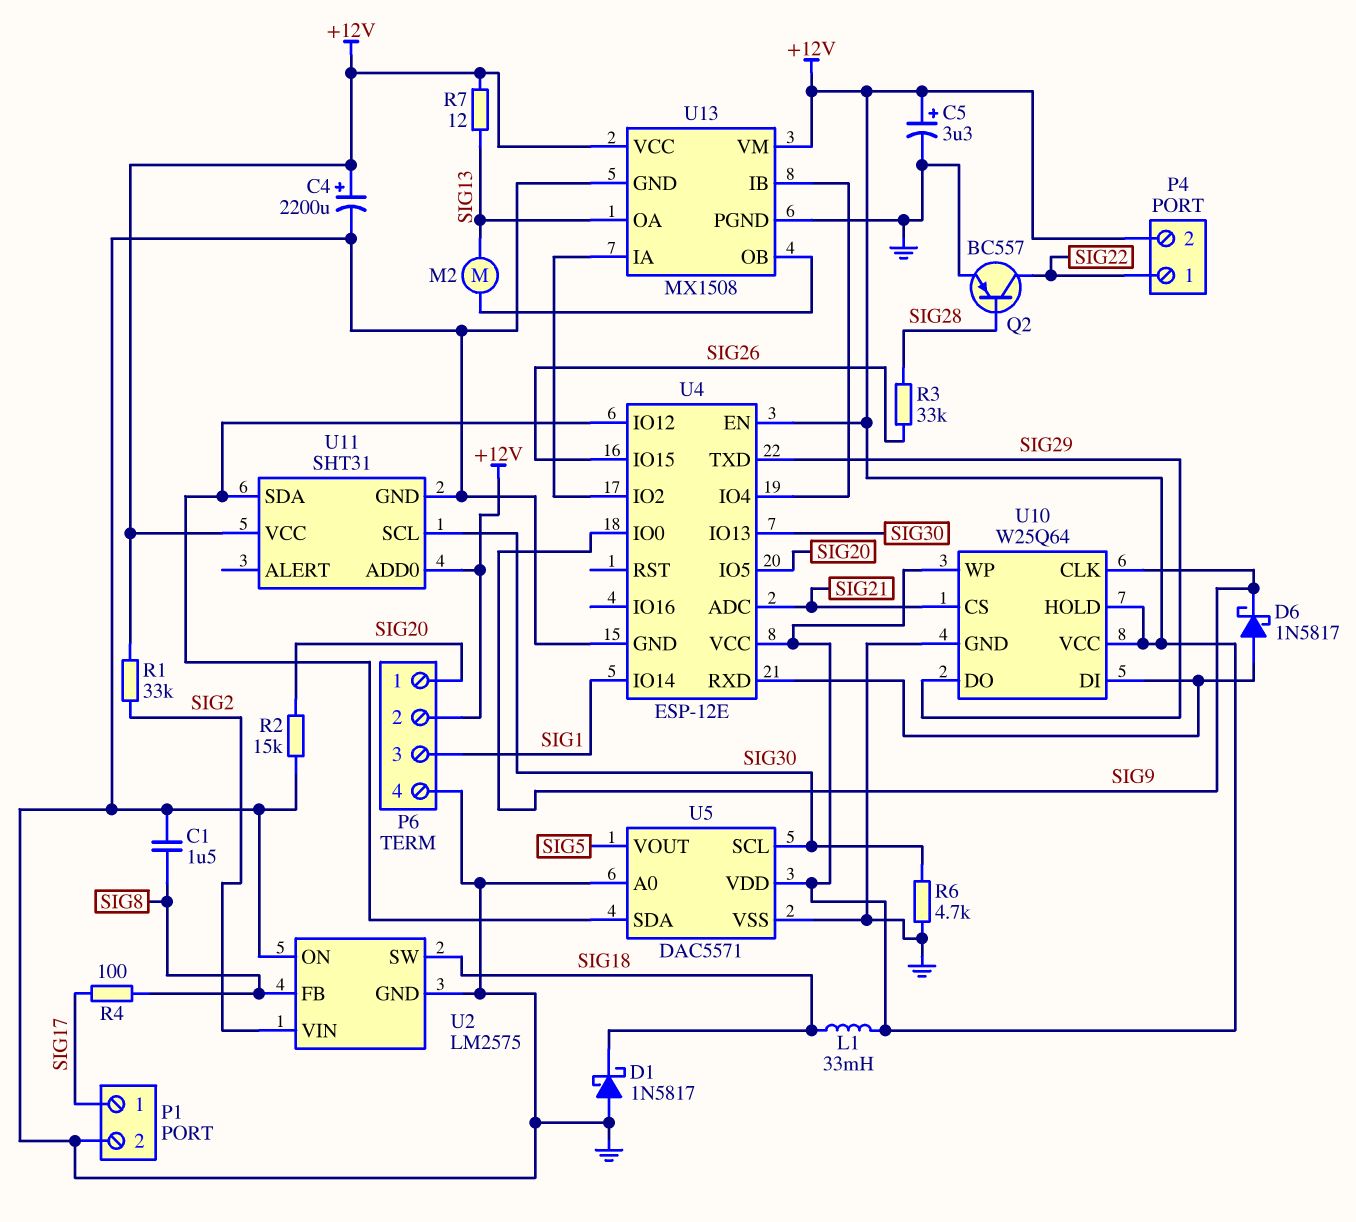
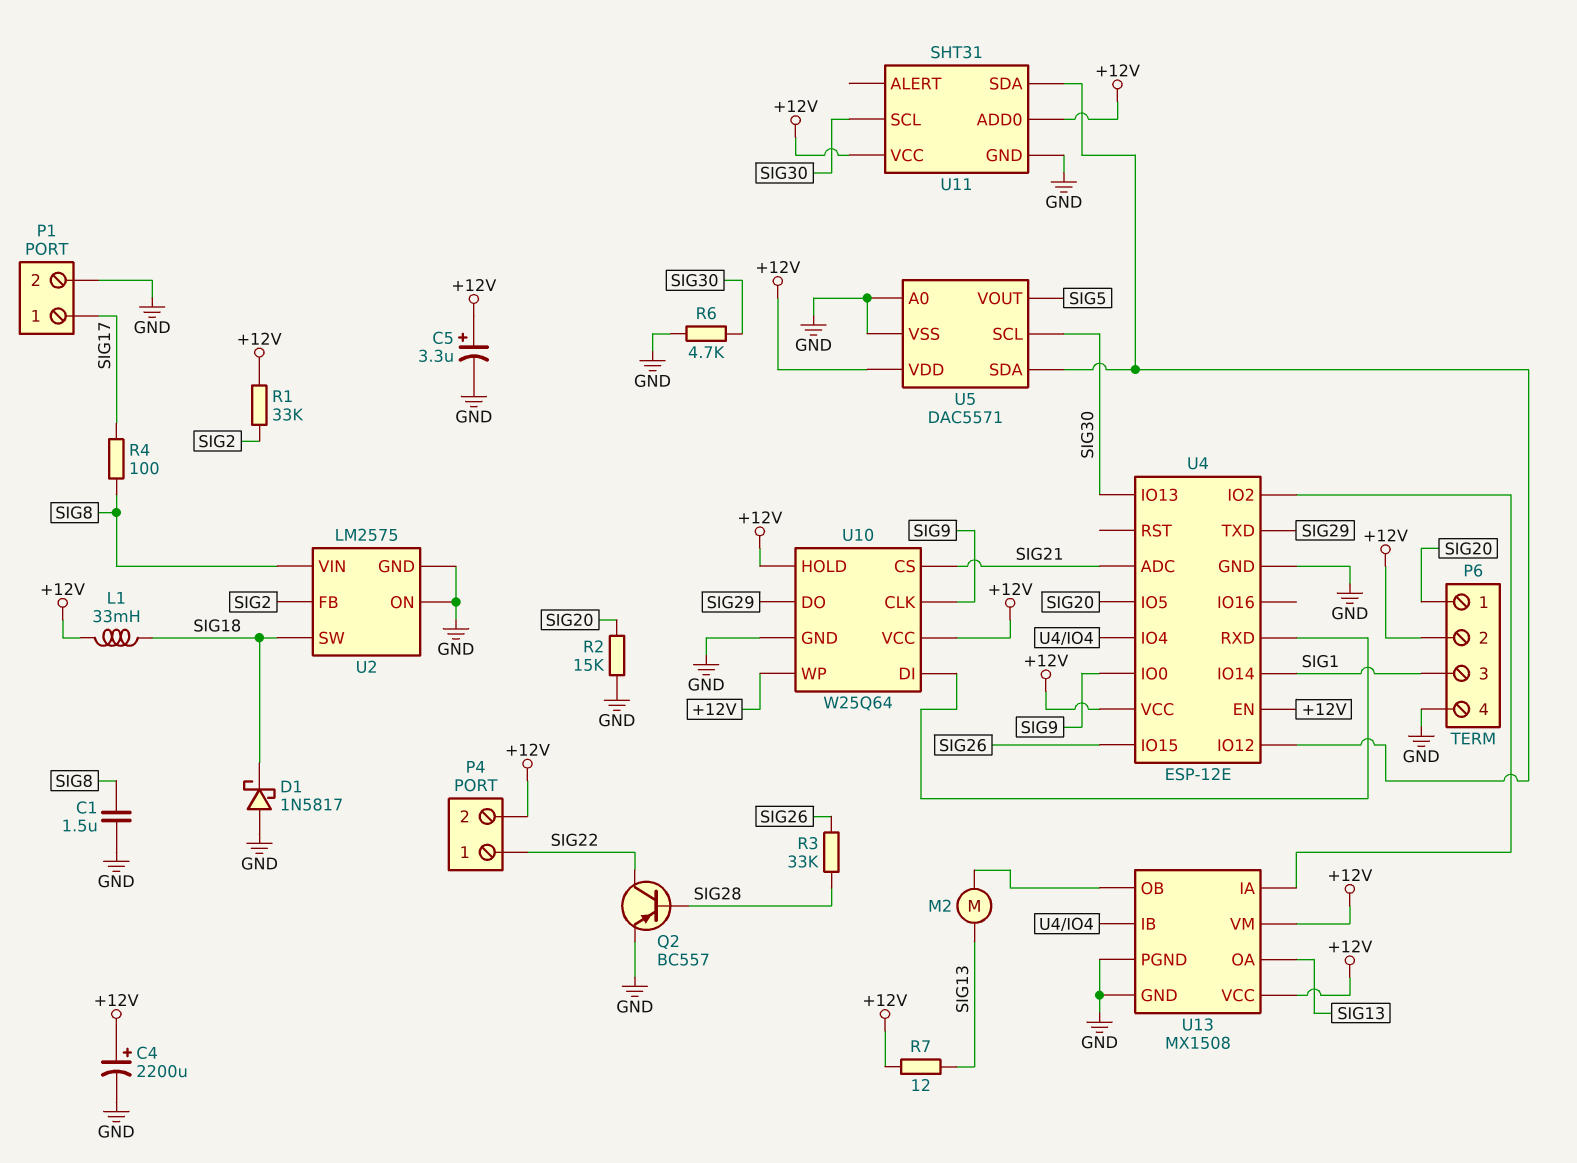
D6: schottky 1N5817 (A U4/RXD, K SIG9) -> none
U2 pin FB: SIG8 -> SIG2
U2 pin VIN: SIG2 -> SIG8

